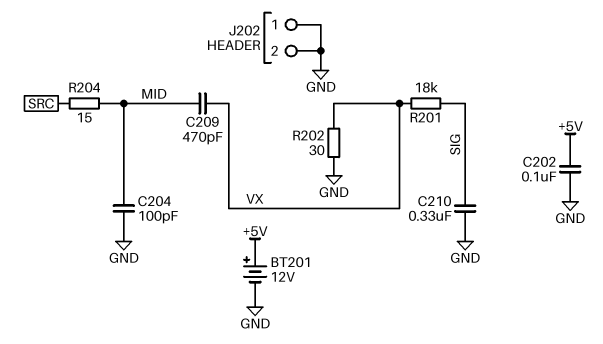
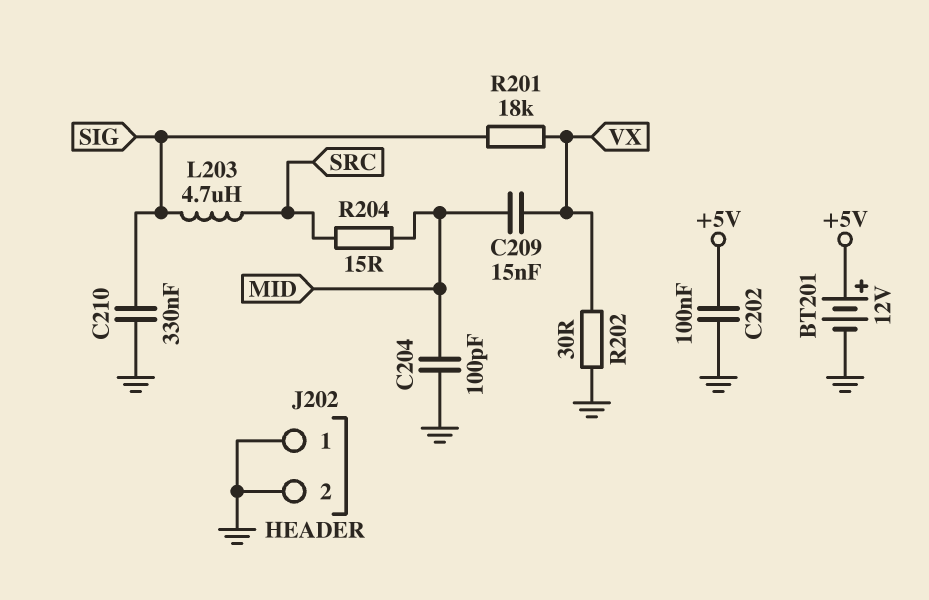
C209: 470pF (MID, VX) -> 15nF (MID, VX)
L203: none -> 4.7uH (SIG, SRC)

